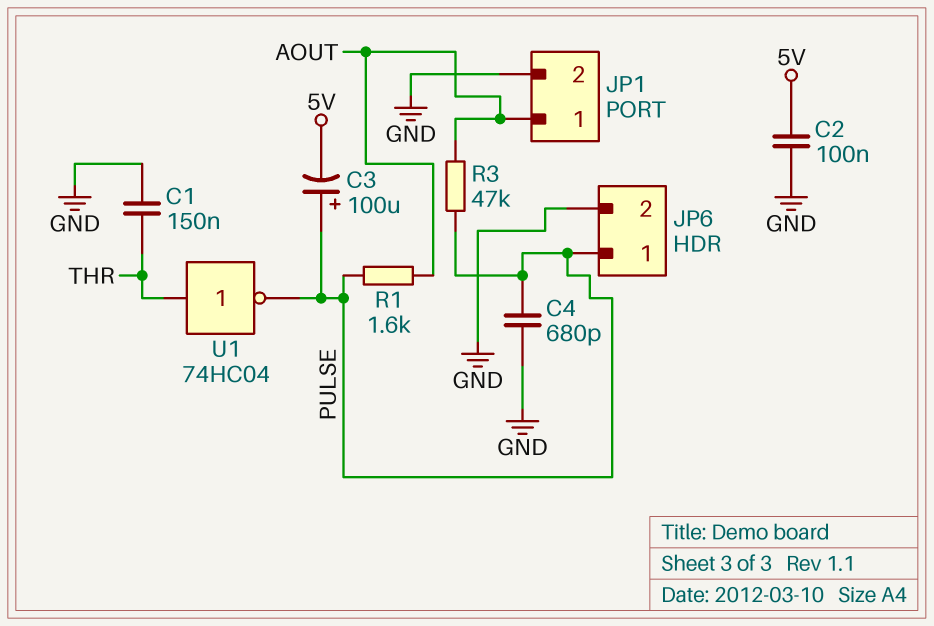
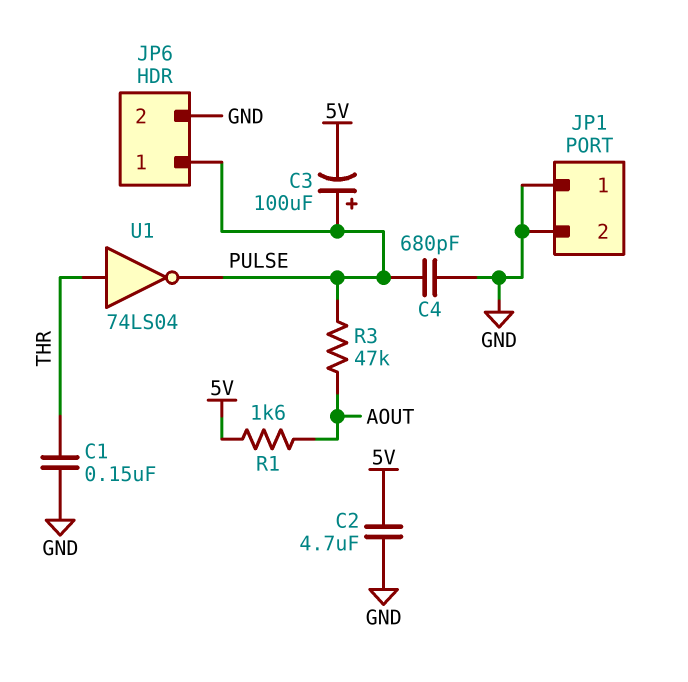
C2: 100nF (5V, GND) -> 4.7uF (5V, GND)
JP1 pin 1: AOUT -> GND
R1: 1.6k (AOUT, PULSE) -> 1.6k (5V, AOUT)
U1: NOT 74HC04 (in THR, out PULSE) -> NOT 74LS04 (in THR, out PULSE)

